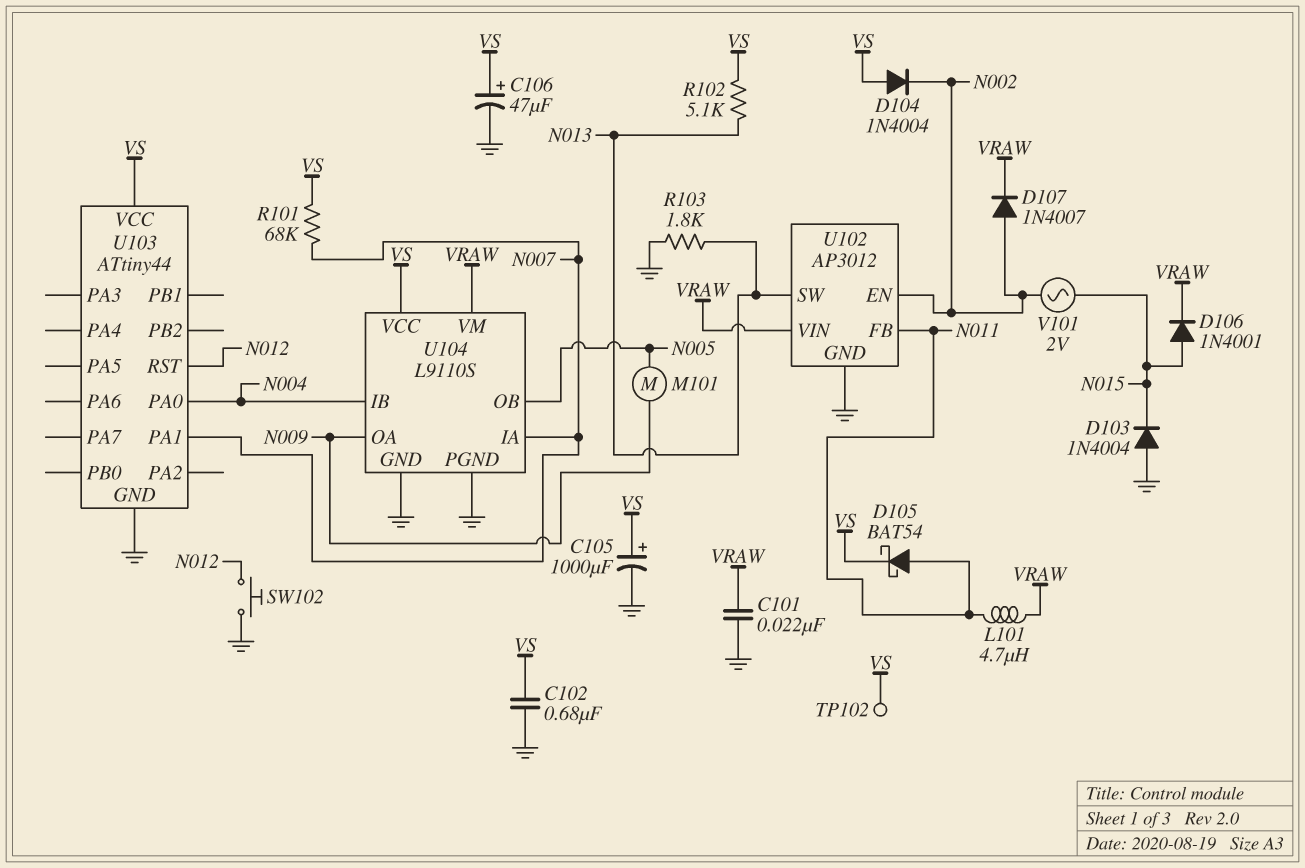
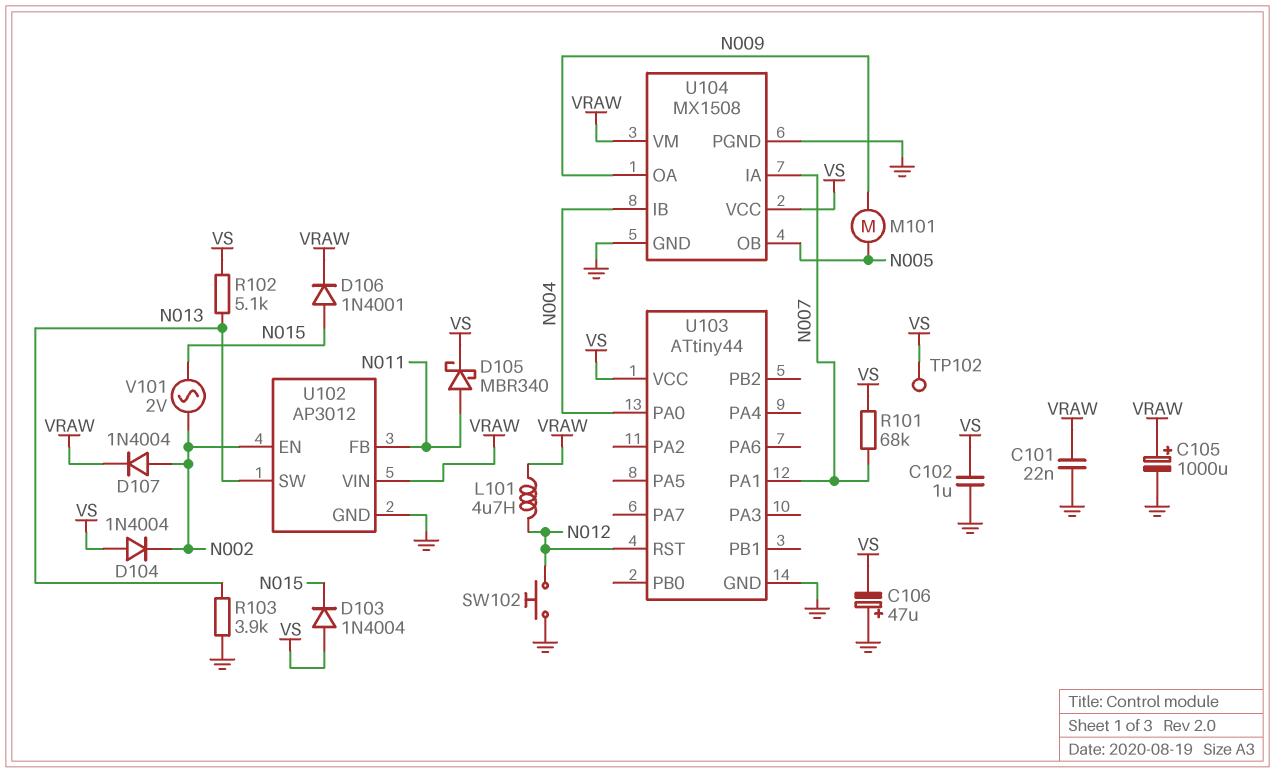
C102: 680nF (GND, VS) -> 1uF (GND, VS)
C105: 1000uF (plus VS, minus GND) -> 1000uF (plus VRAW, minus GND)
C106: 47uF (plus VS, minus GND) -> 47uF (plus GND, minus VS)
D103: diode 1N4004 (A GND, K N015) -> diode 1N4004 (A VS, K N015)
D105: schottky BAT54 (A N011, K VS) -> schottky MBR340 (A N011, K VS)
D107: diode 1N4007 (A N002, K VRAW) -> diode 1N4004 (A N002, K VRAW)
L101: 4.7uH (N011, VRAW) -> 4.7uH (N012, VRAW)
R103: 1.8k (GND, N013) -> 3.9k (GND, N013)
U104: L9110S -> MX1508

